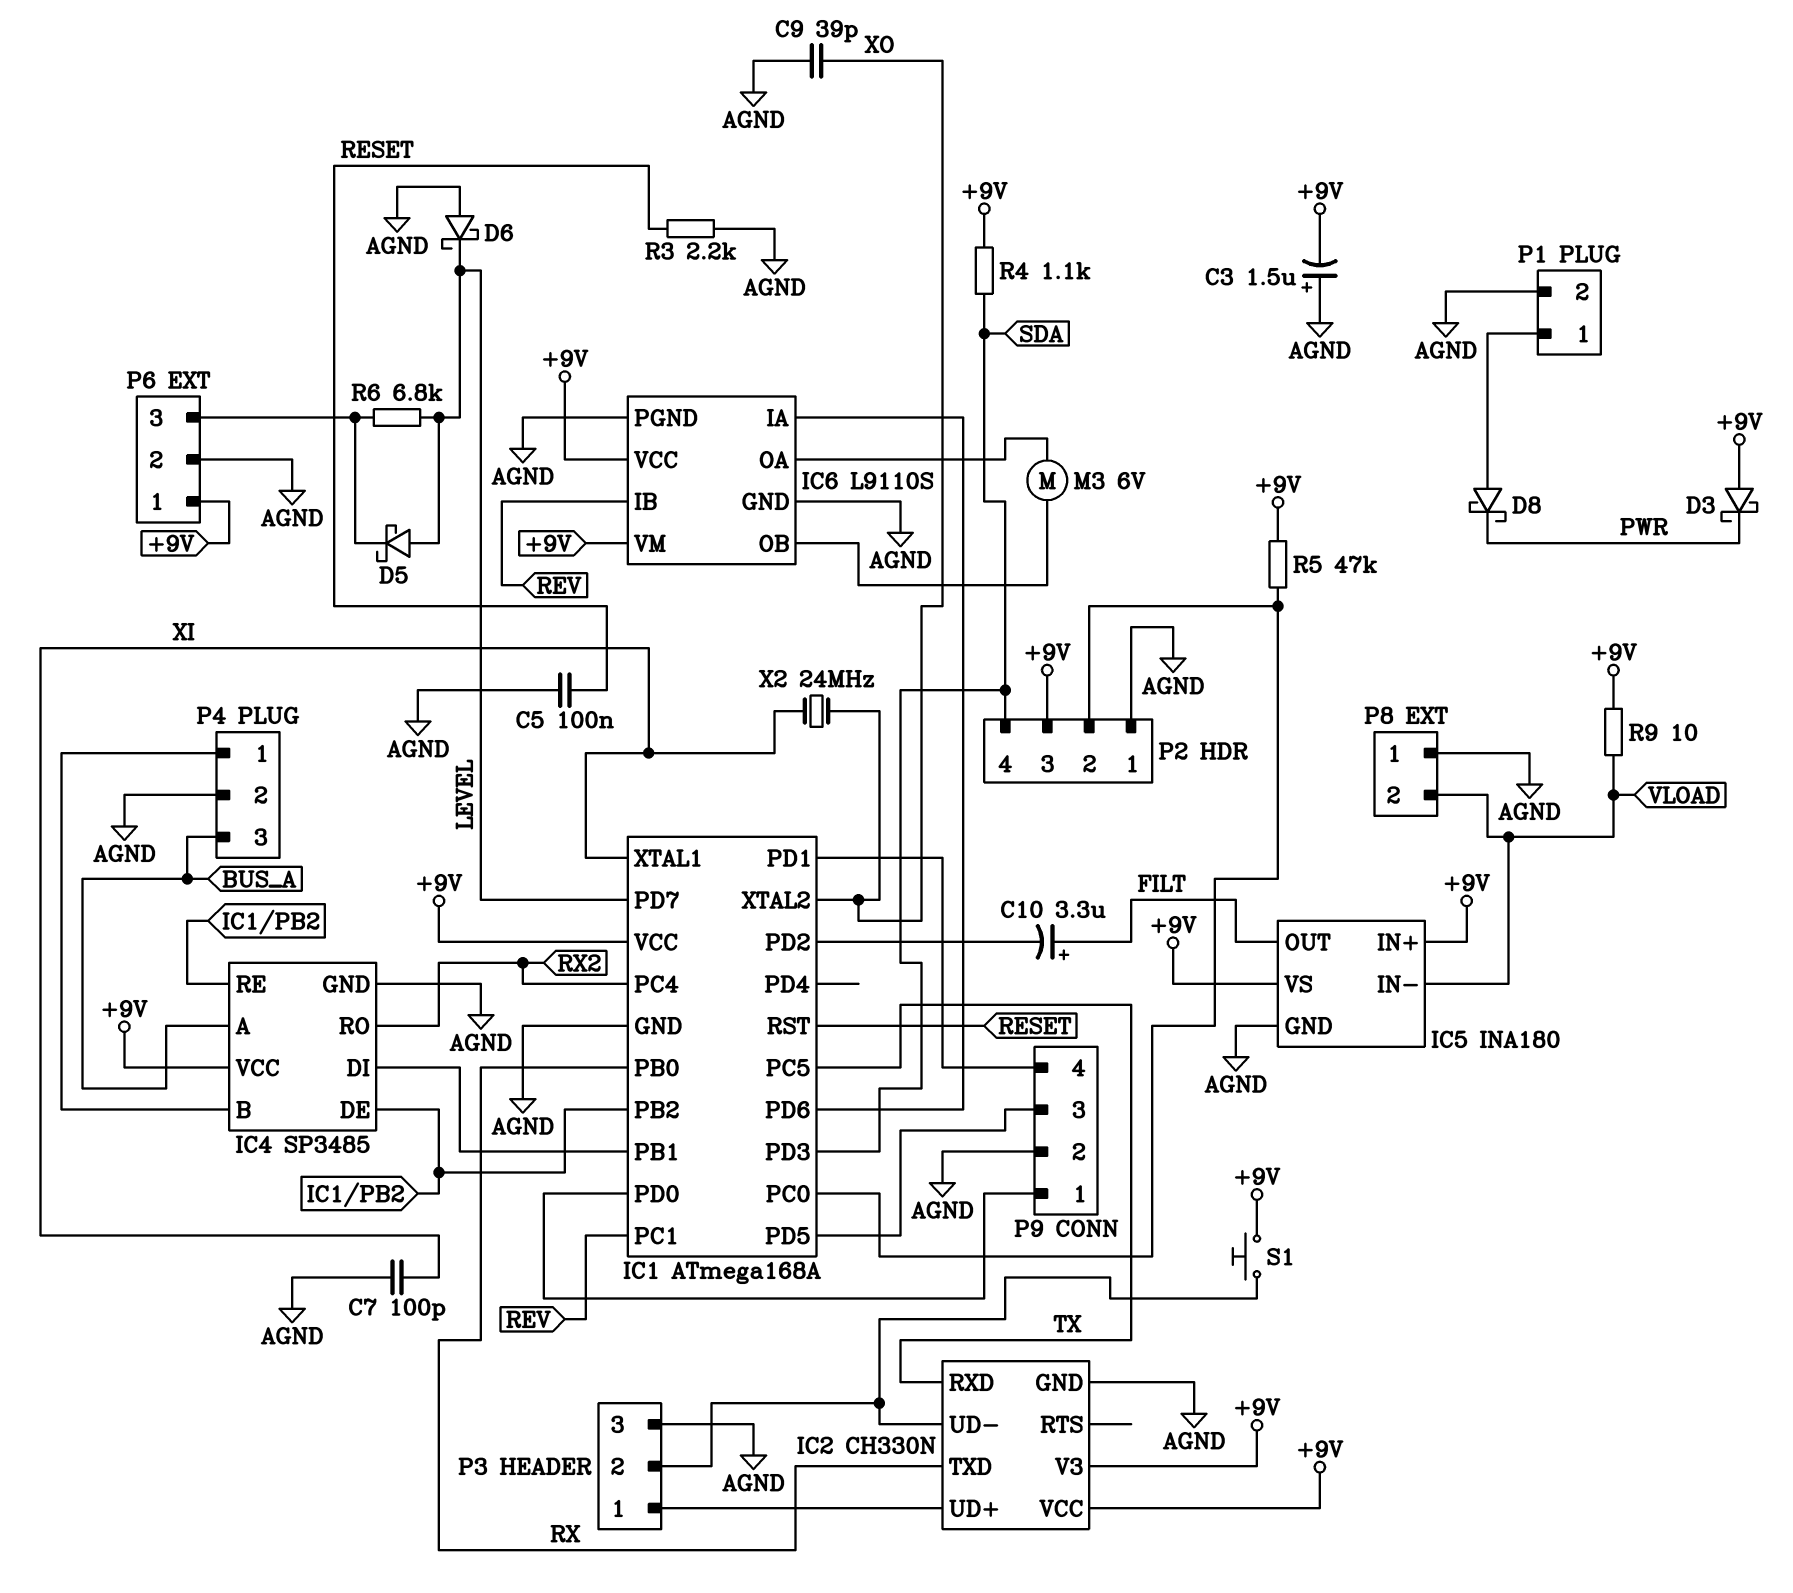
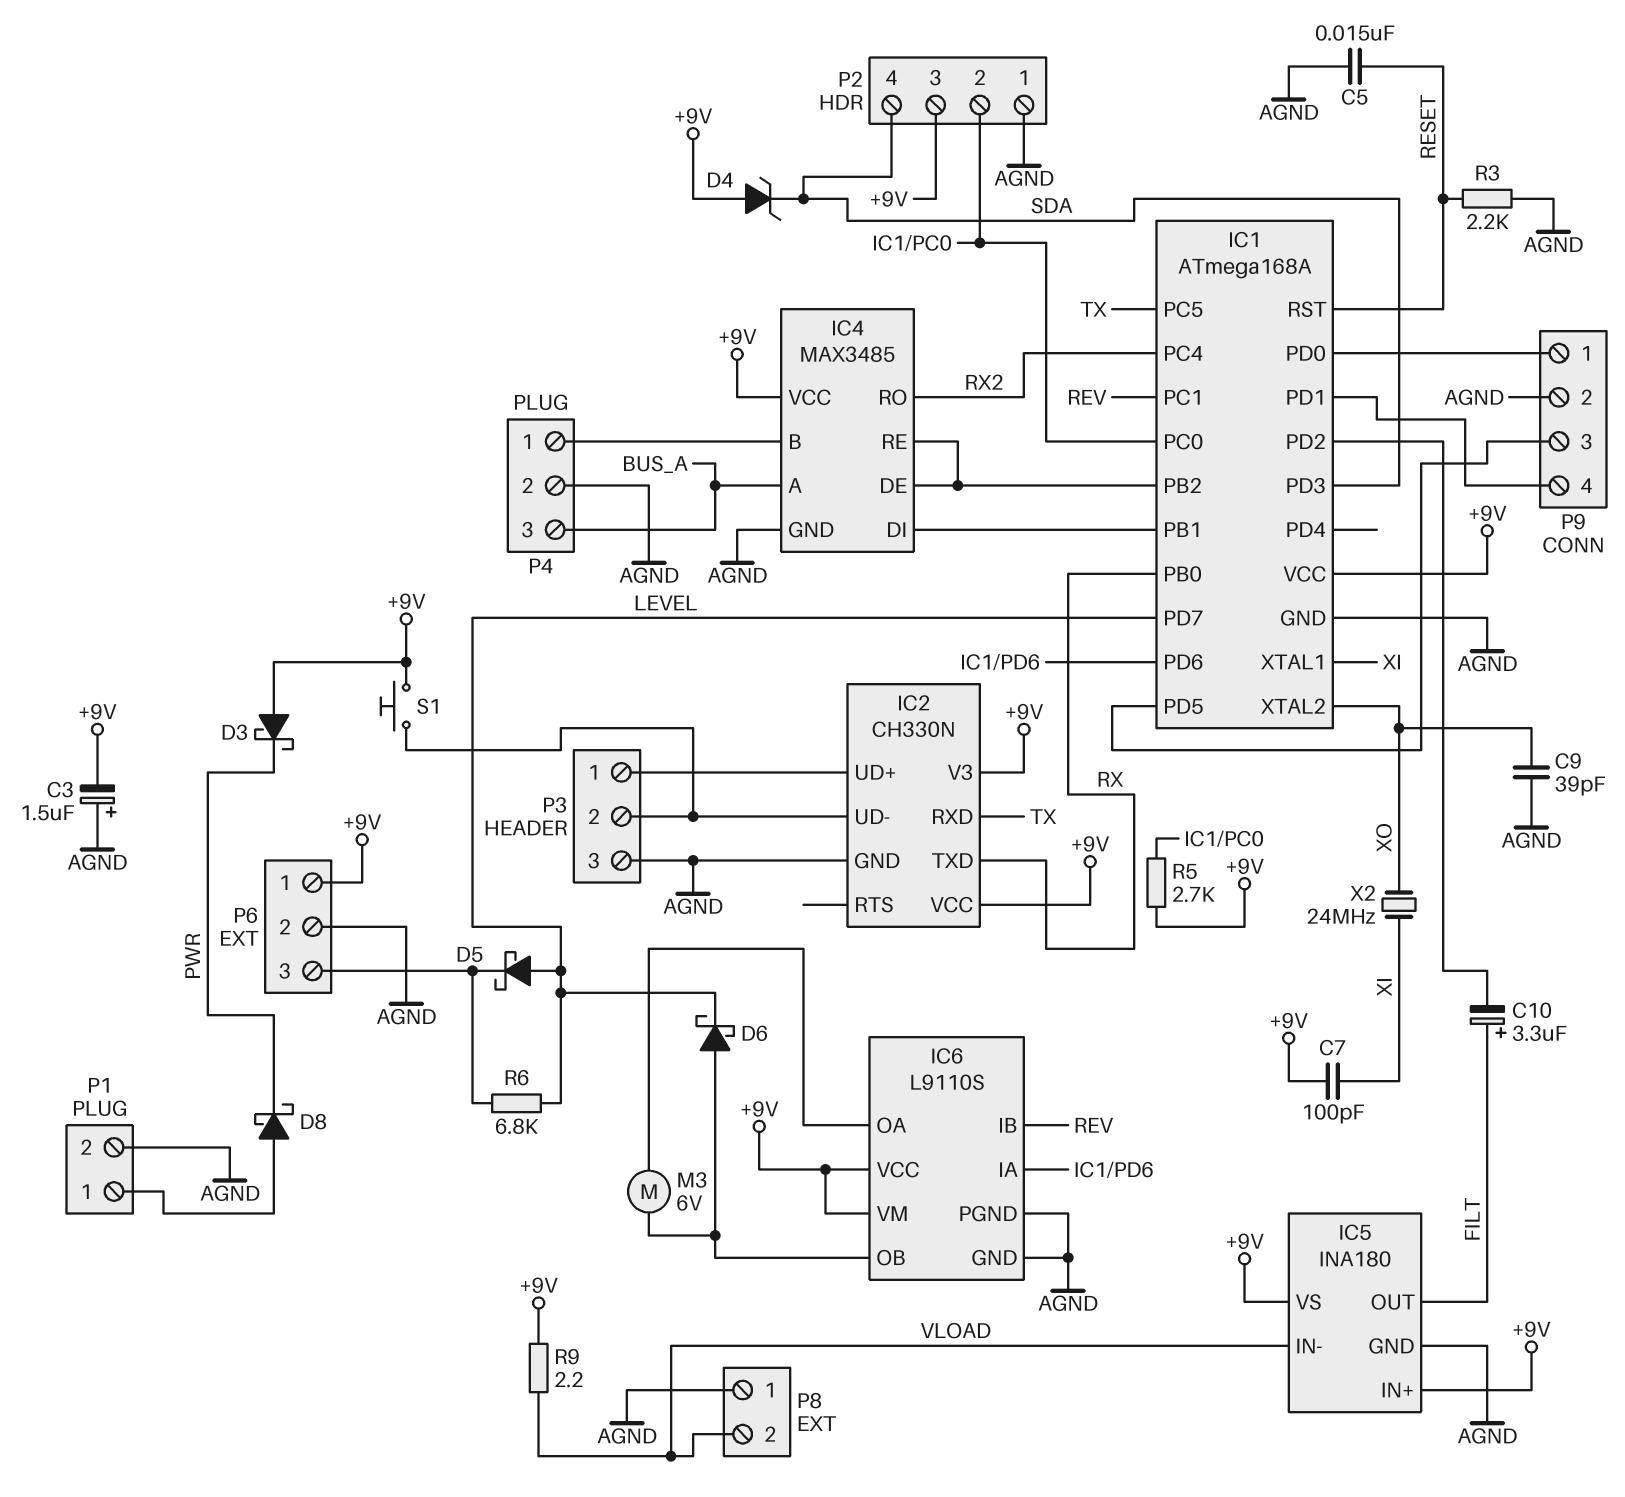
C5: 100nF (AGND, RESET) -> 15nF (AGND, RESET)
C7: 100pF (AGND, XI) -> 100pF (+9V, XI)
D4: none -> zener (A +9V, K SDA)
D6: schottky (A AGND, K LEVEL) -> schottky (A IC6/OB, K LEVEL)
IC4: SP3485 -> MAX3485
R4: 1.1k (+9V, SDA) -> none
R5: 47k (+9V, IC1/PC0) -> 2.7k (+9V, IC1/PC0)
R9: 10 (+9V, VLOAD) -> 2.2 (+9V, VLOAD)

